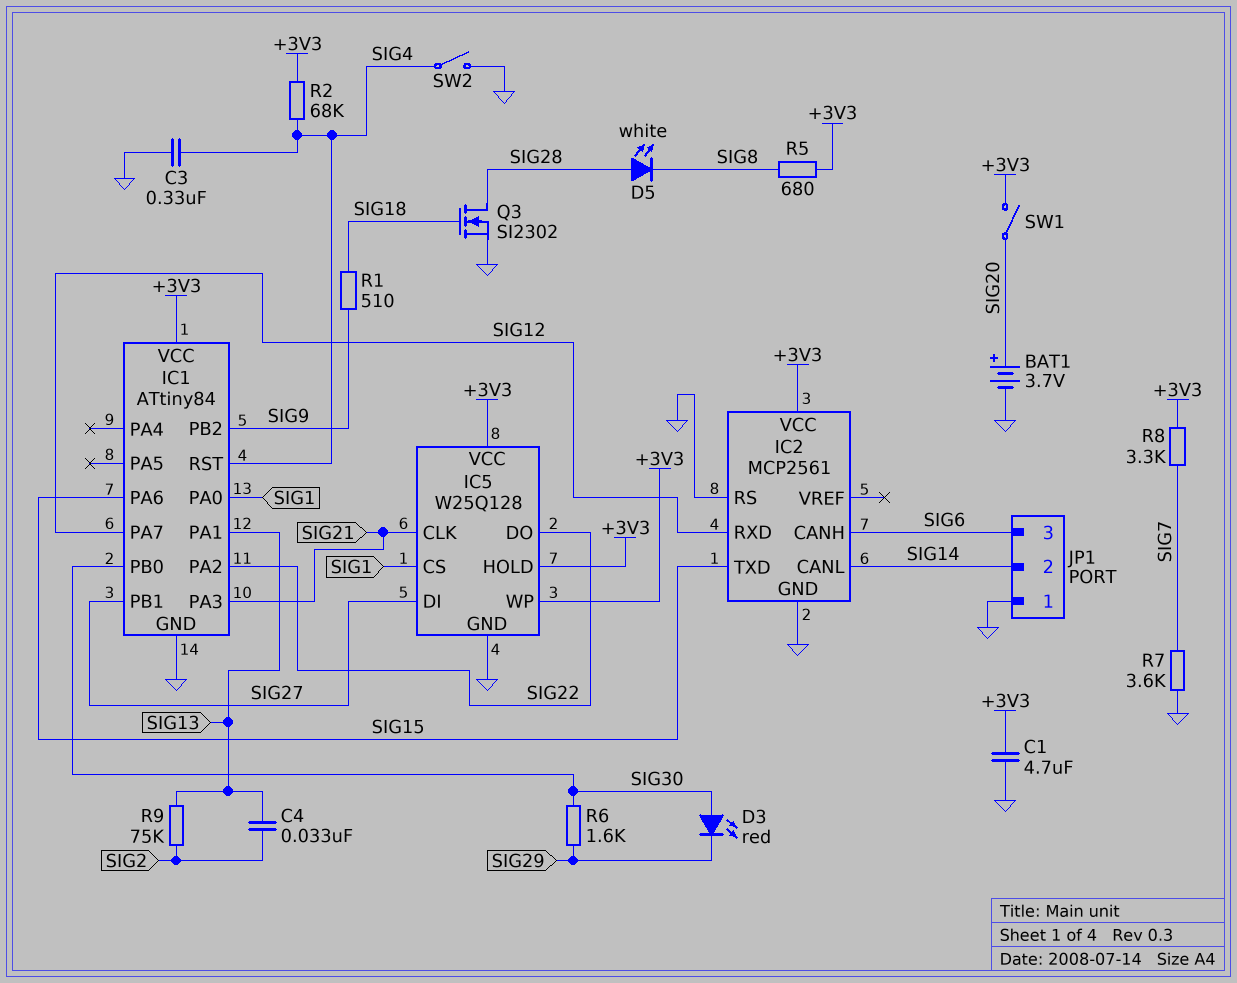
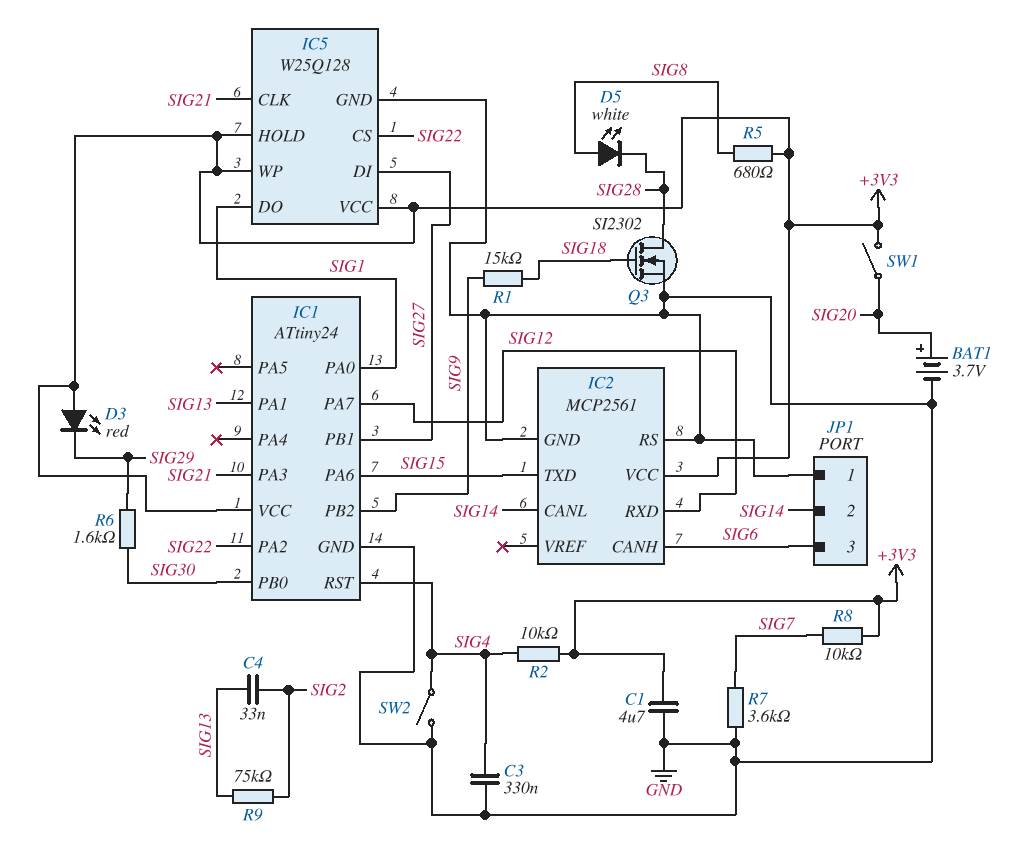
D3: LED red (A SIG30, K SIG29) -> LED red (A +3V3, K SIG29)
D5: LED white (A SIG28, K SIG8) -> LED white (A SIG8, K SIG28)
IC1: ATtiny84 -> ATtiny24
IC5 pin CS: SIG1 -> SIG22
IC5 pin DO: SIG22 -> SIG1
R1: 510 (SIG9, SIG18) -> 15k (SIG9, SIG18)
R2: 68k (+3V3, SIG4) -> 10k (+3V3, SIG4)
R8: 3.3k (+3V3, SIG7) -> 10k (+3V3, SIG7)

